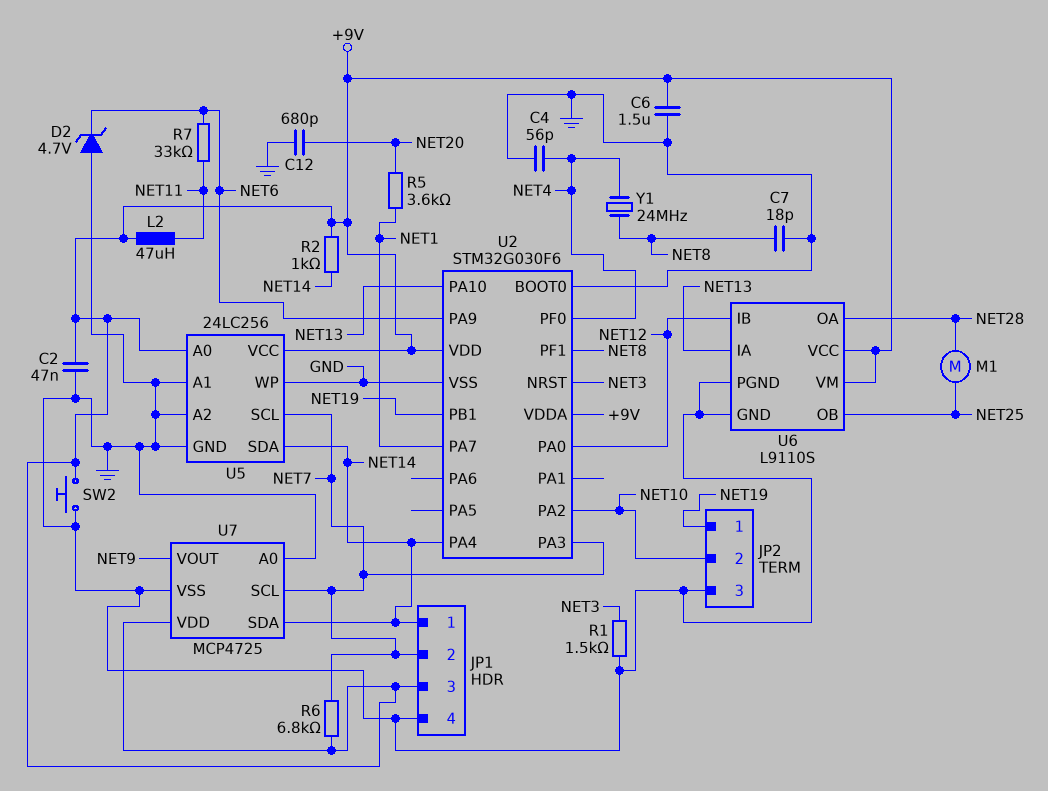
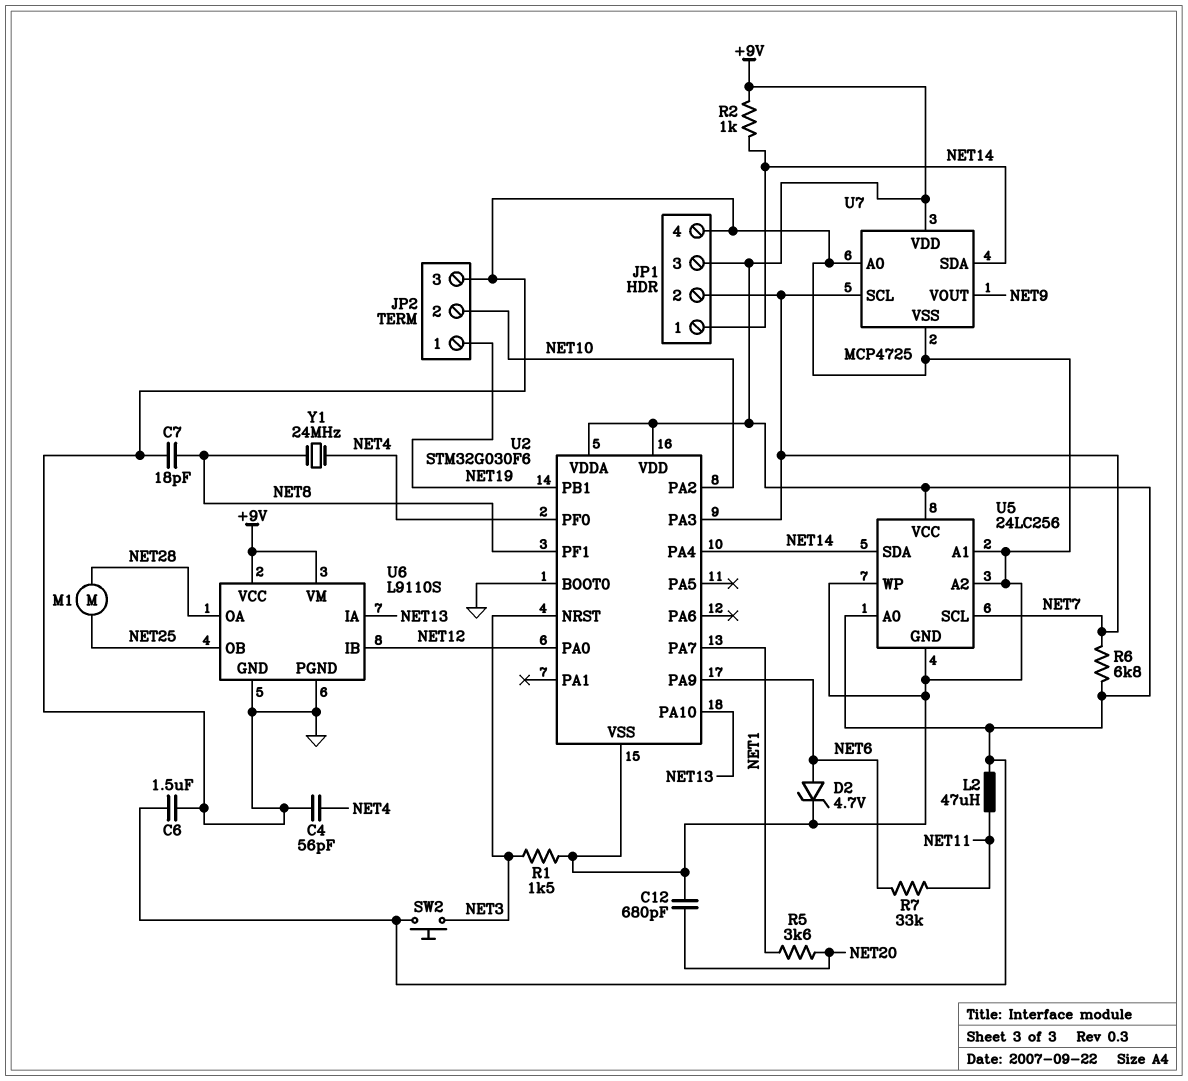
C2: 47nF (+9V, GND) -> none
D2: zener 4.7V (A GND, K NET6) -> zener 4.7V (A NET6, K GND)
SW2: button (+9V, GND) -> button (+9V, NET3)

